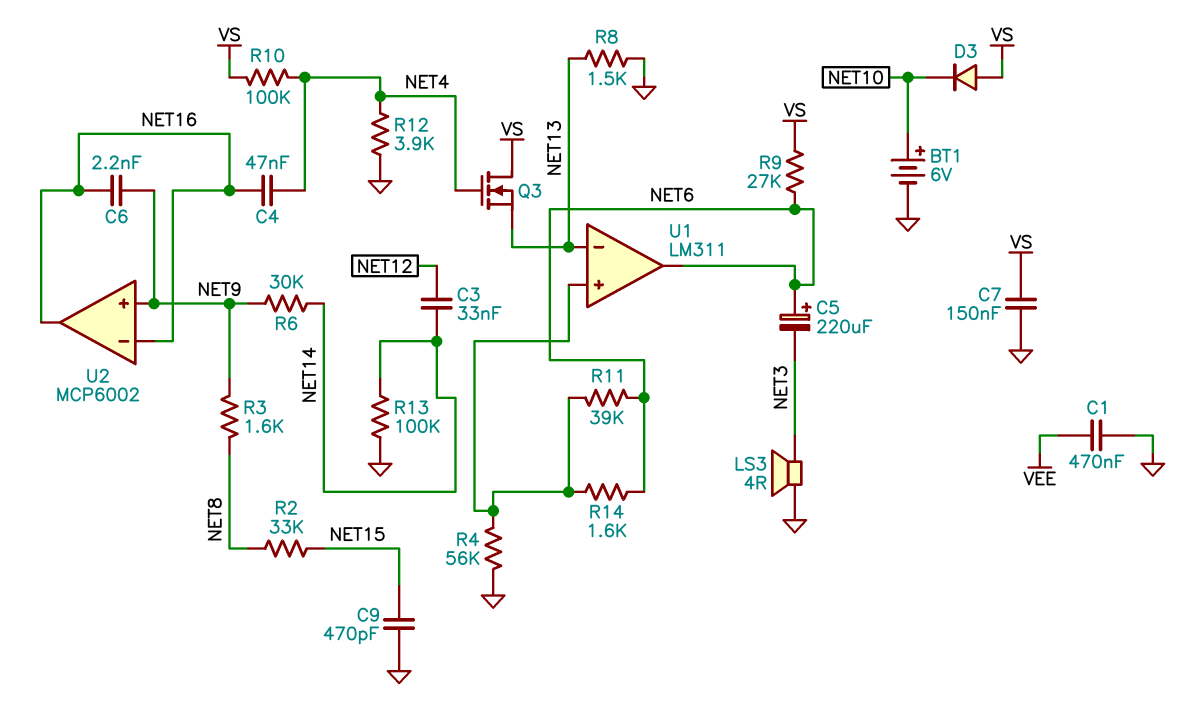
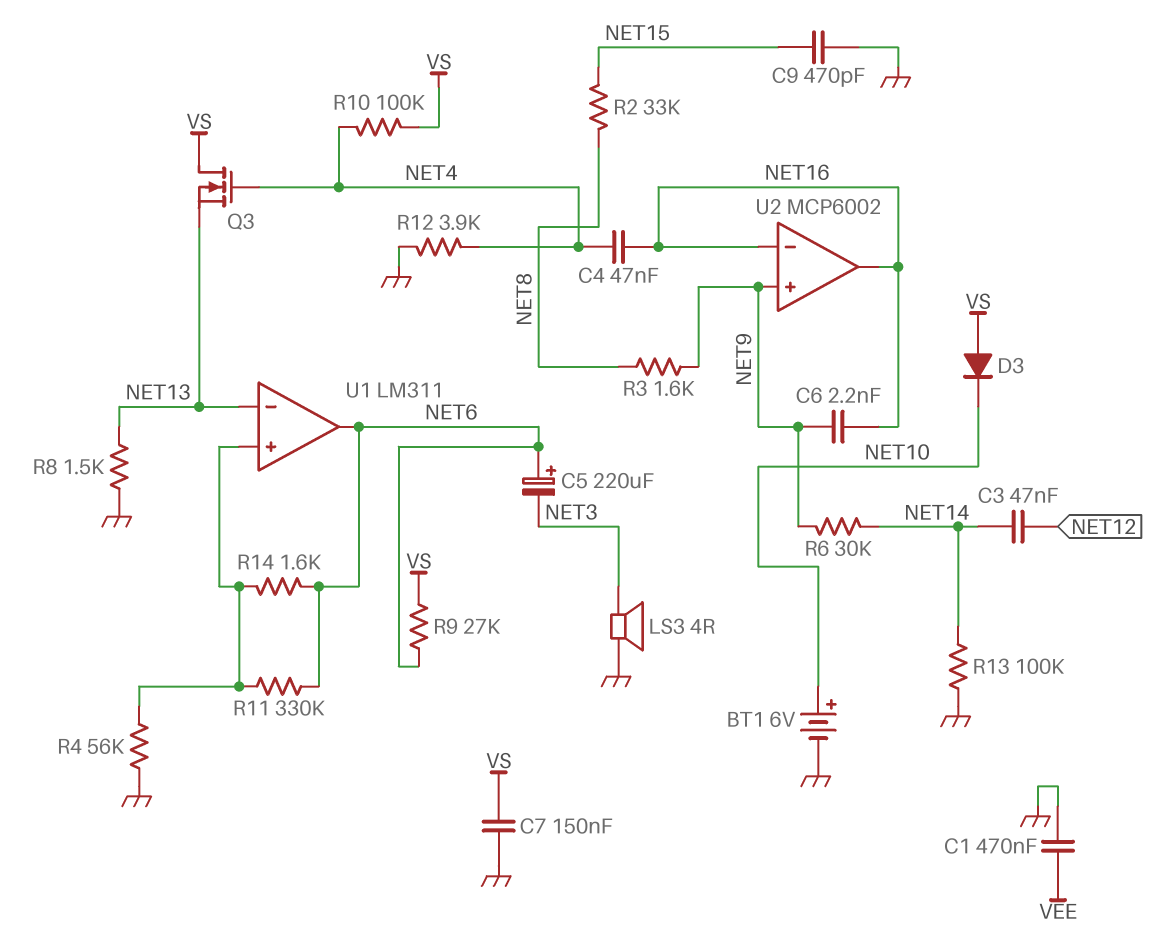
C3: 33nF (NET12, NET14) -> 47nF (NET12, NET14)
R11: 39k (NET6, U1/in+) -> 330k (NET6, U1/in+)

